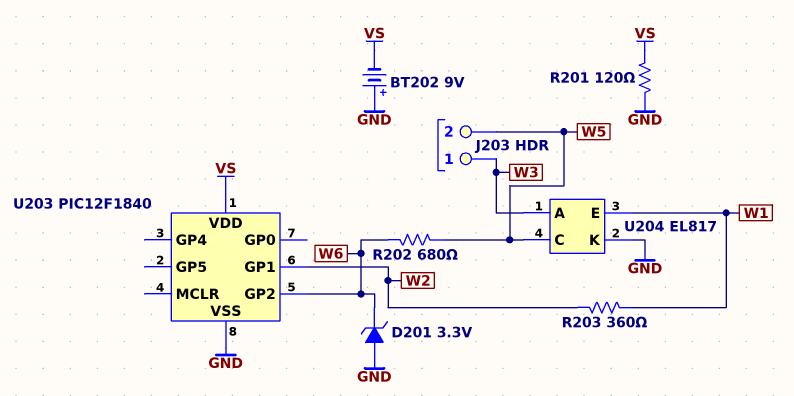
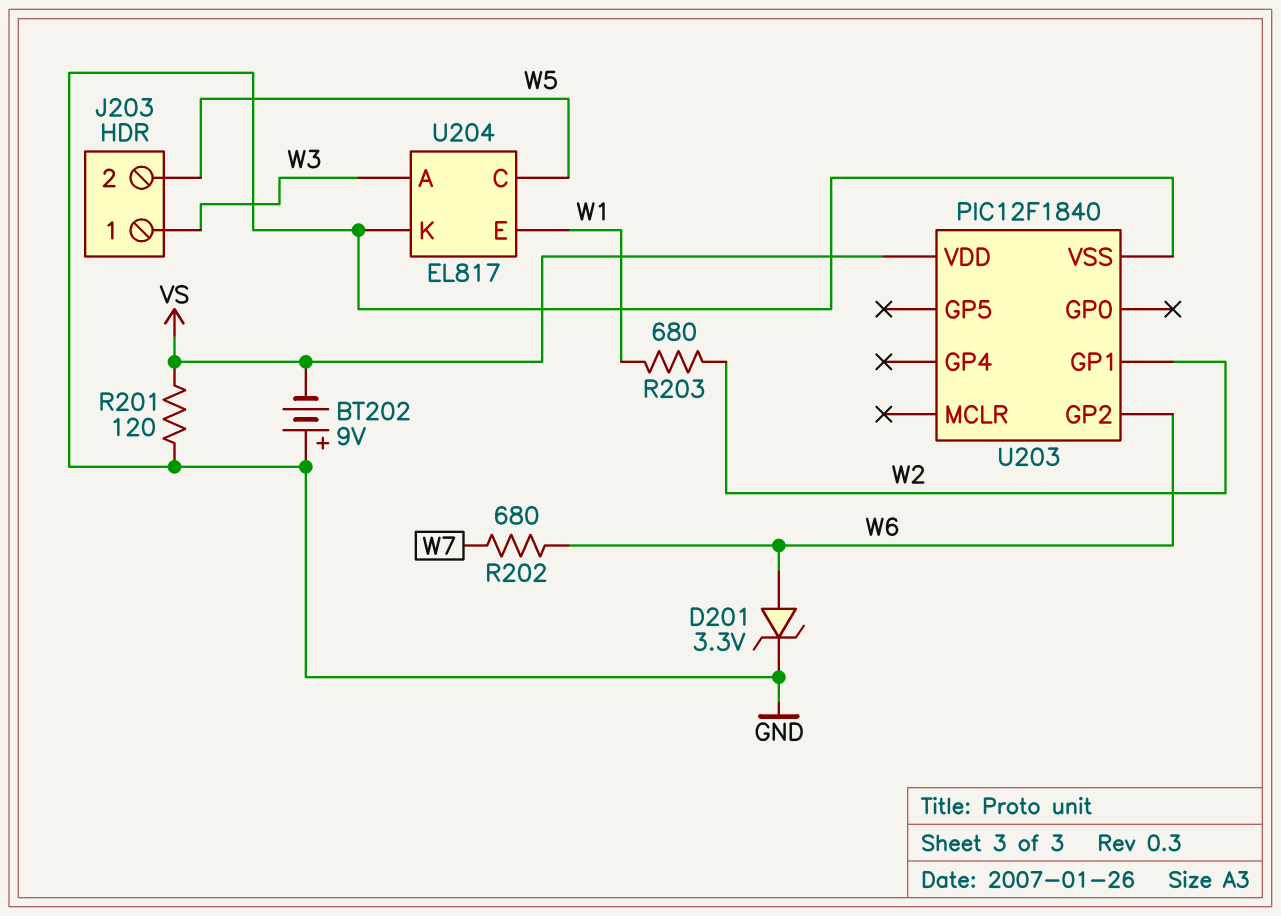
D201: zener 3.3V (A GND, K W6) -> zener 3.3V (A W6, K GND)
R202: 680 (W5, W6) -> 680 (W6, W7)
R203: 360 (W1, W2) -> 680 (W1, W2)

